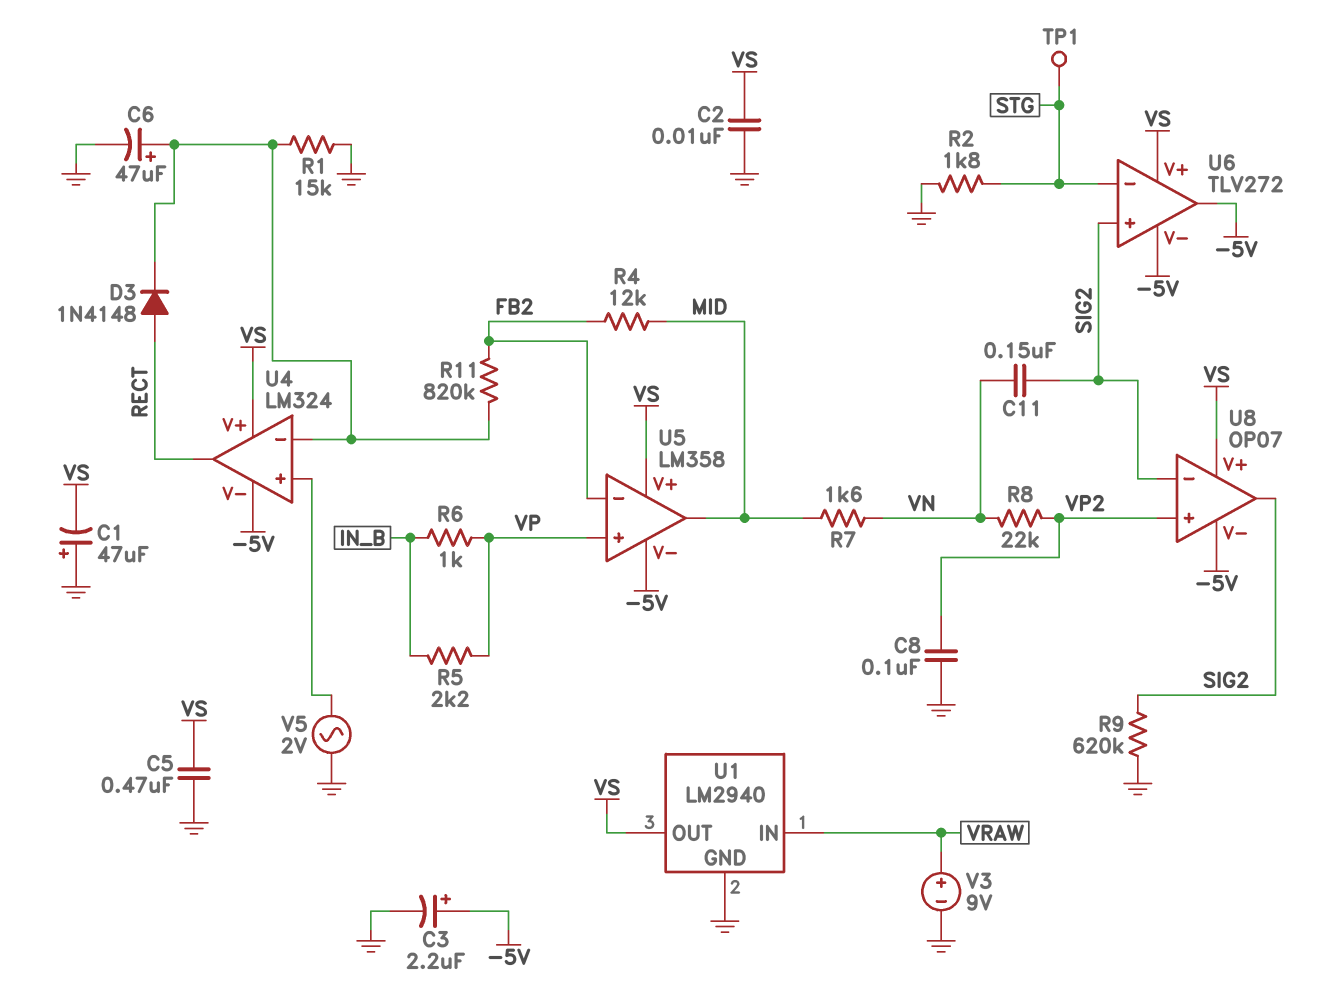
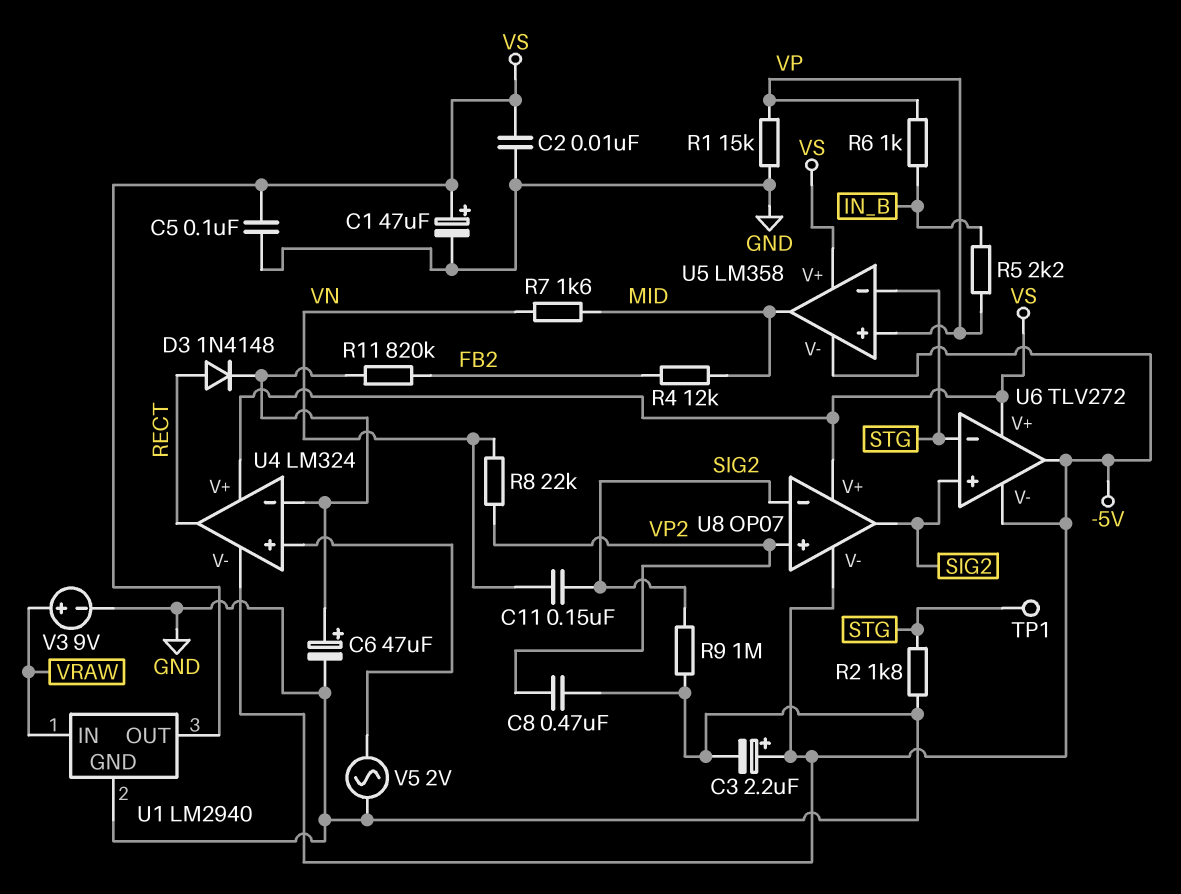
C1: 47uF (plus GND, minus VS) -> 47uF (plus VS, minus GND)
C5: 470nF (GND, VS) -> 100nF (GND, VS)
C8: 100nF (GND, VP2) -> 470nF (GND, VP2)
R1: 15k (GND, U4/in-) -> 15k (GND, VP)
R9: 620k (GND, SIG2) -> 1M (GND, SIG2)
U5 pin in-: FB2 -> STG

